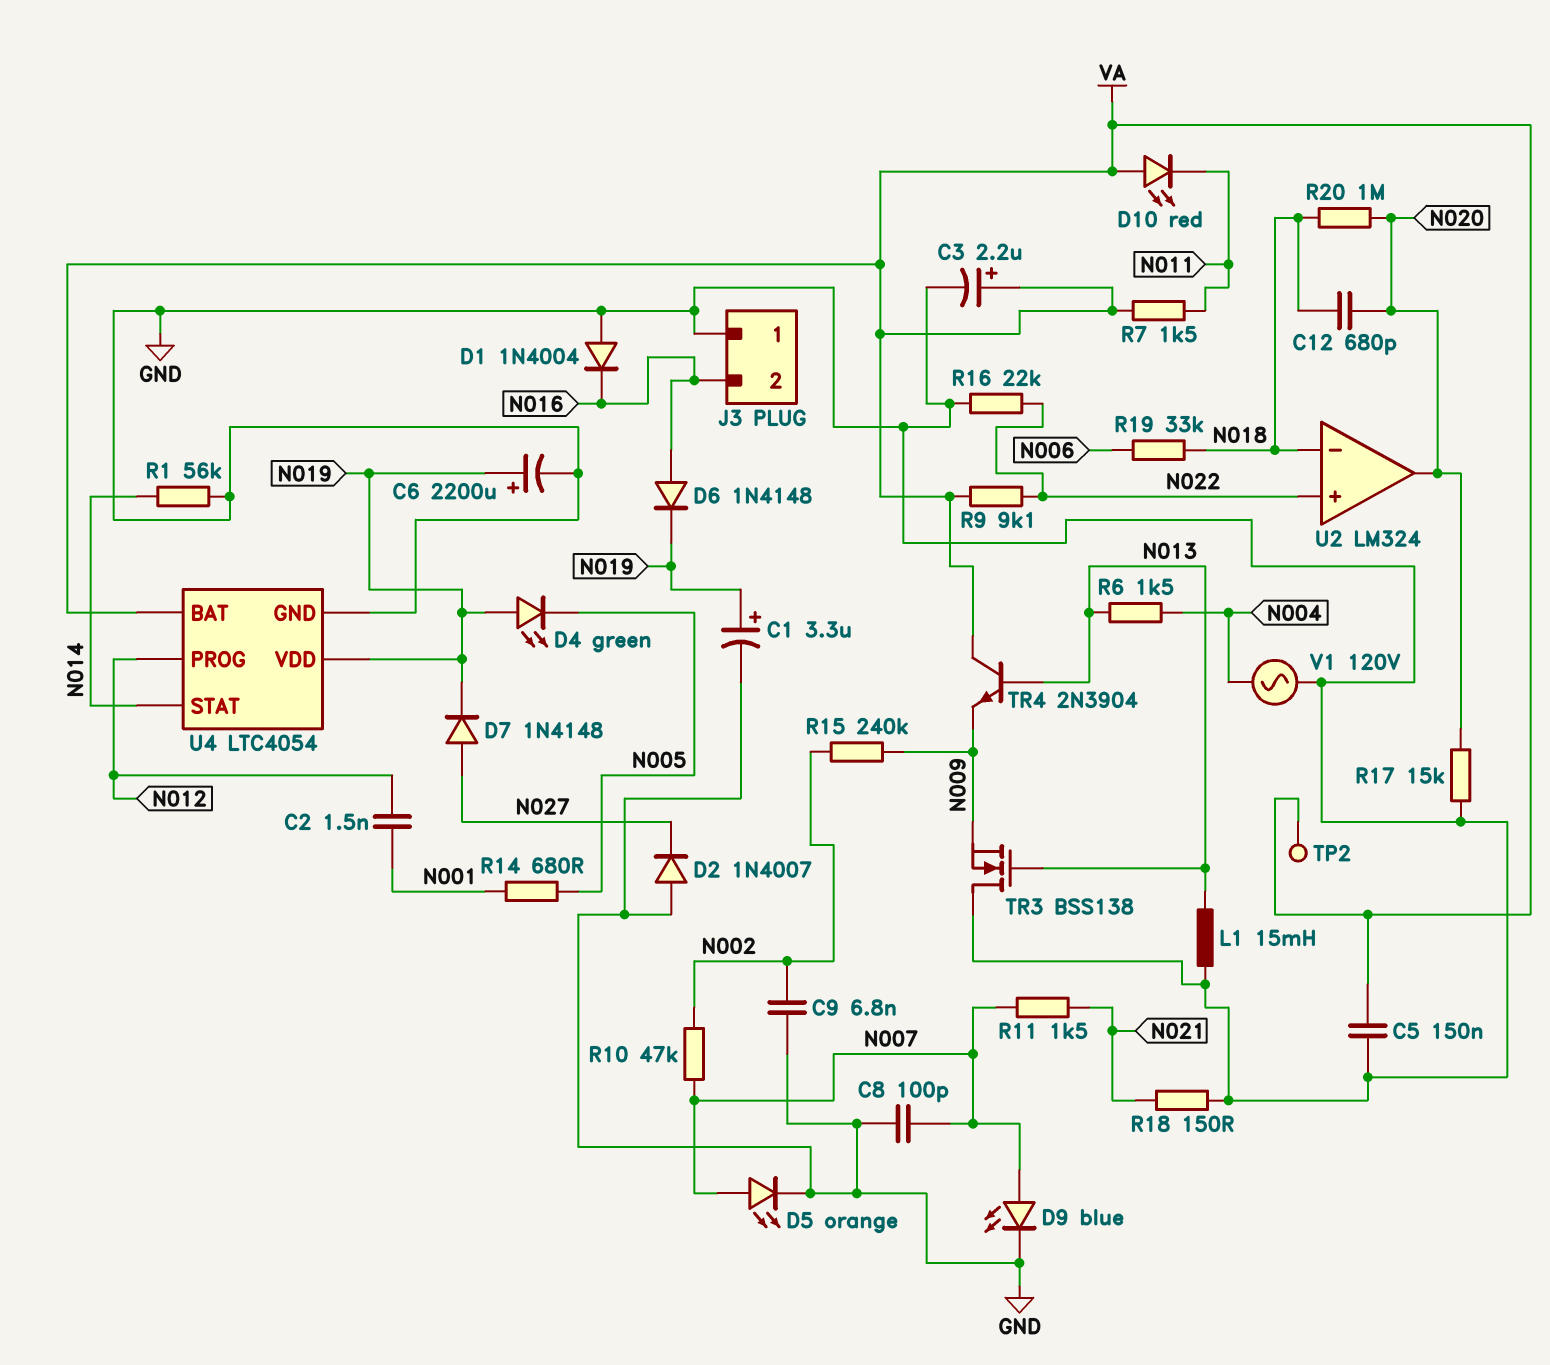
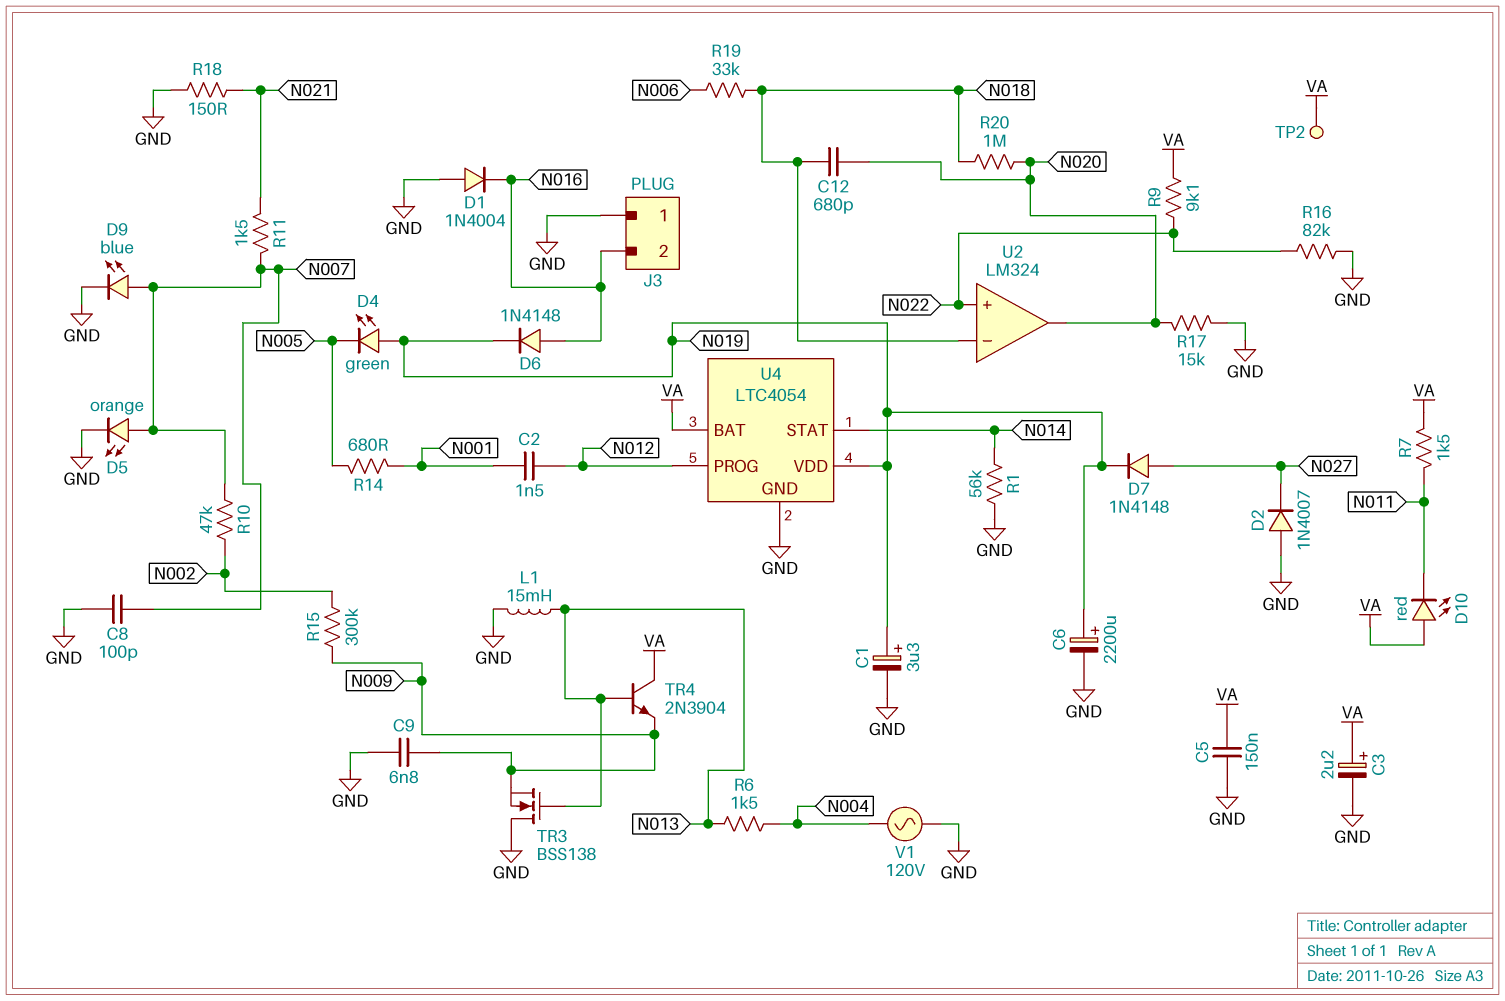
C9: 6.8nF (GND, N002) -> 6.8nF (GND, N009)
R15: 240k (N002, N009) -> 300k (N002, N009)
R16: 22k (GND, N022) -> 82k (GND, N022)

